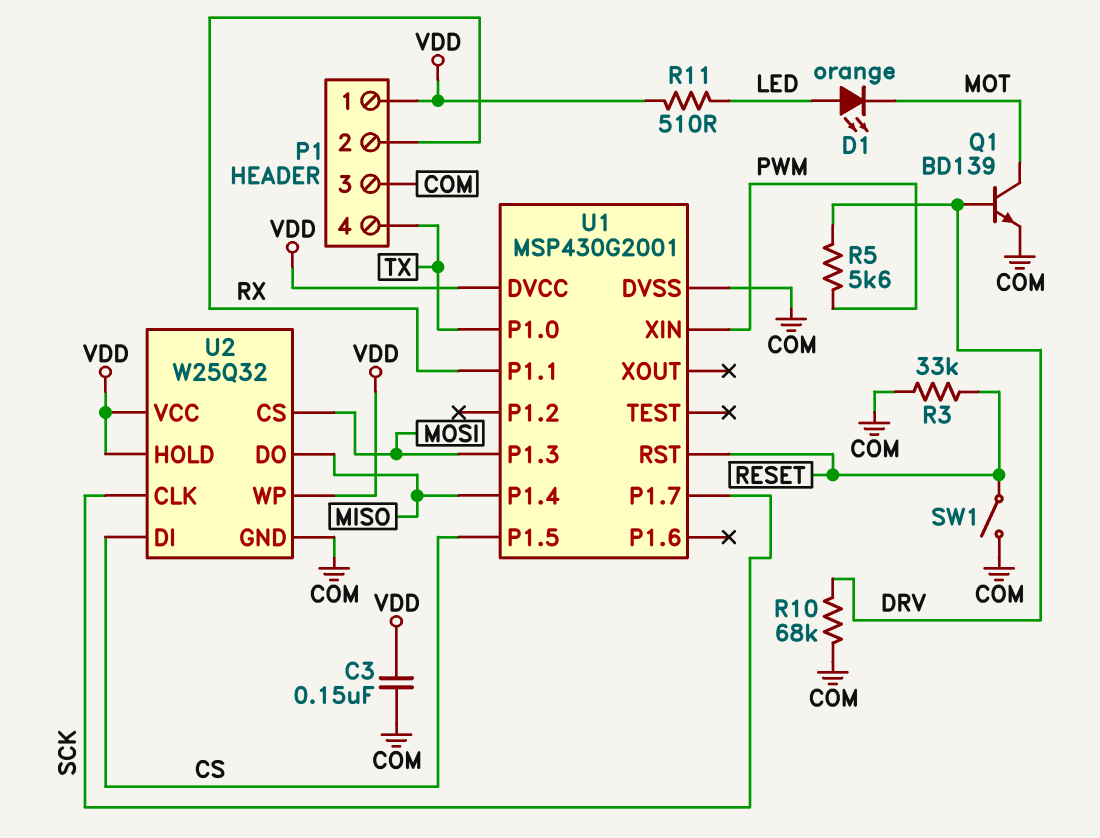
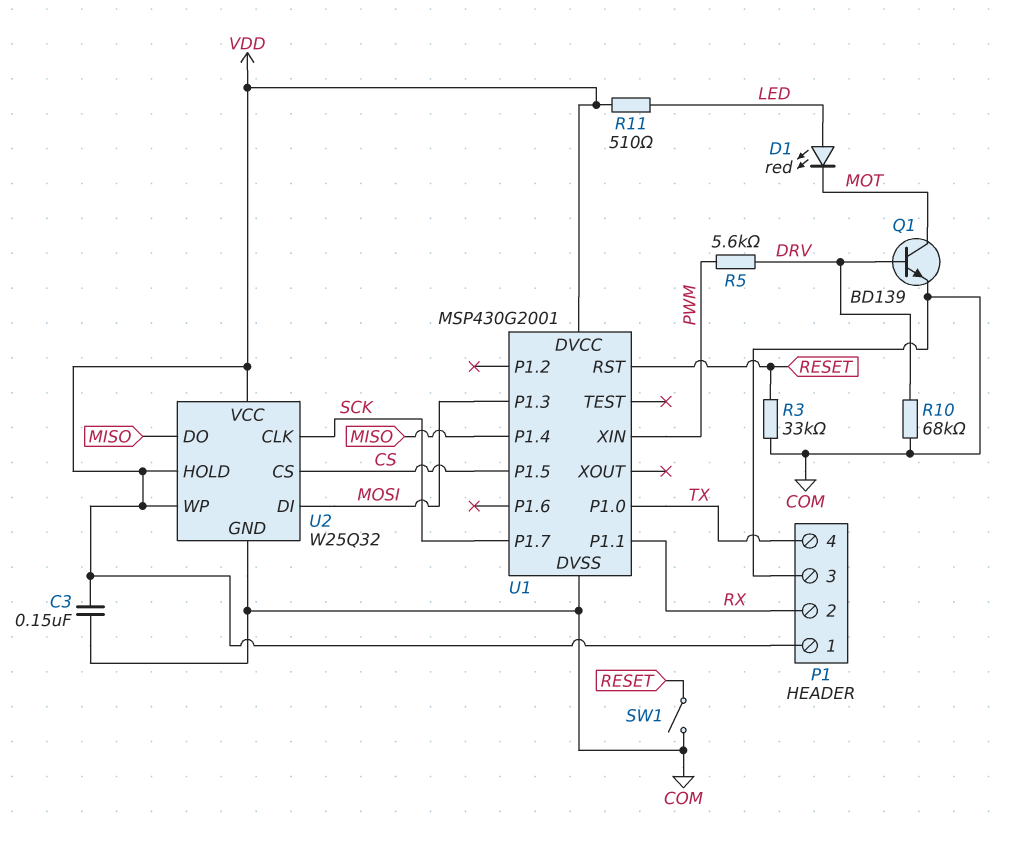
D1: LED orange (A LED, K MOT) -> LED red (A LED, K MOT)
U2 pin CS: MOSI -> CS
U2 pin DI: CS -> MOSI

